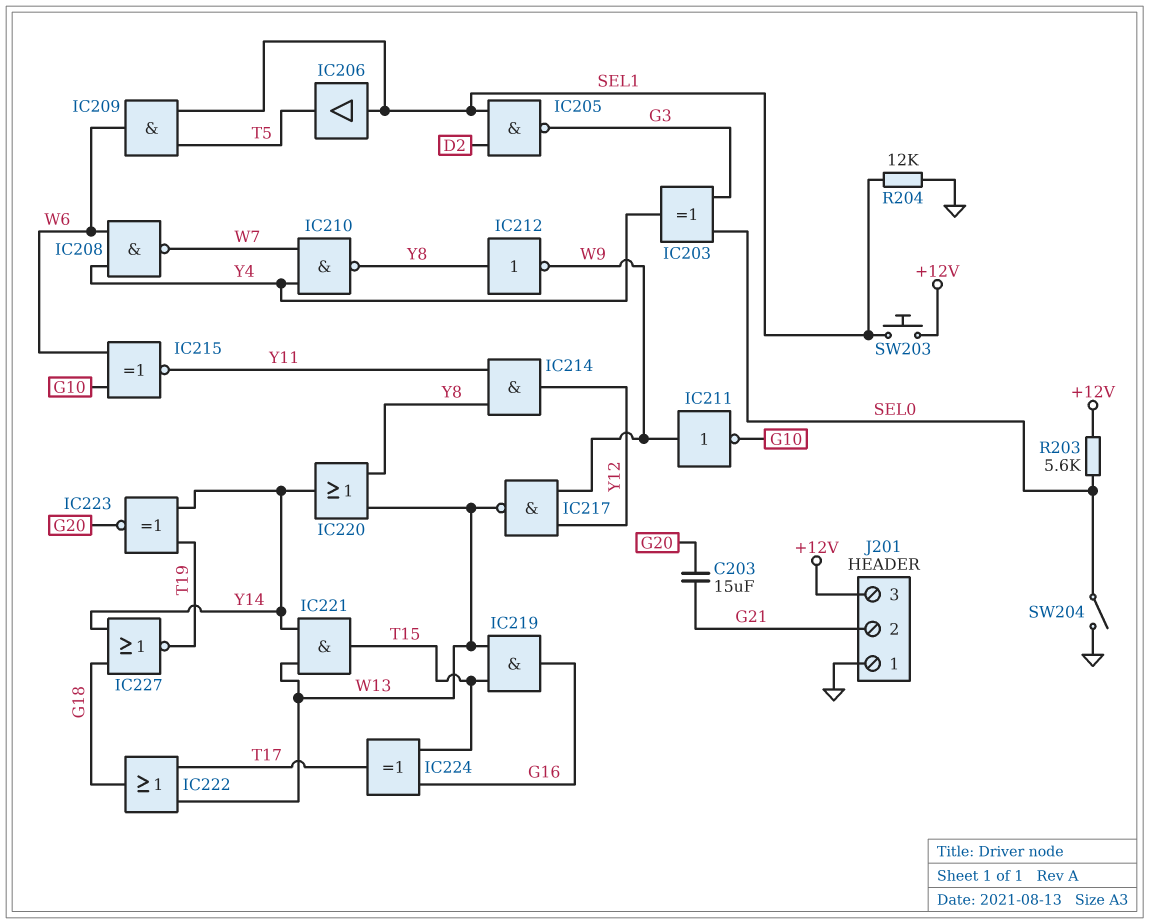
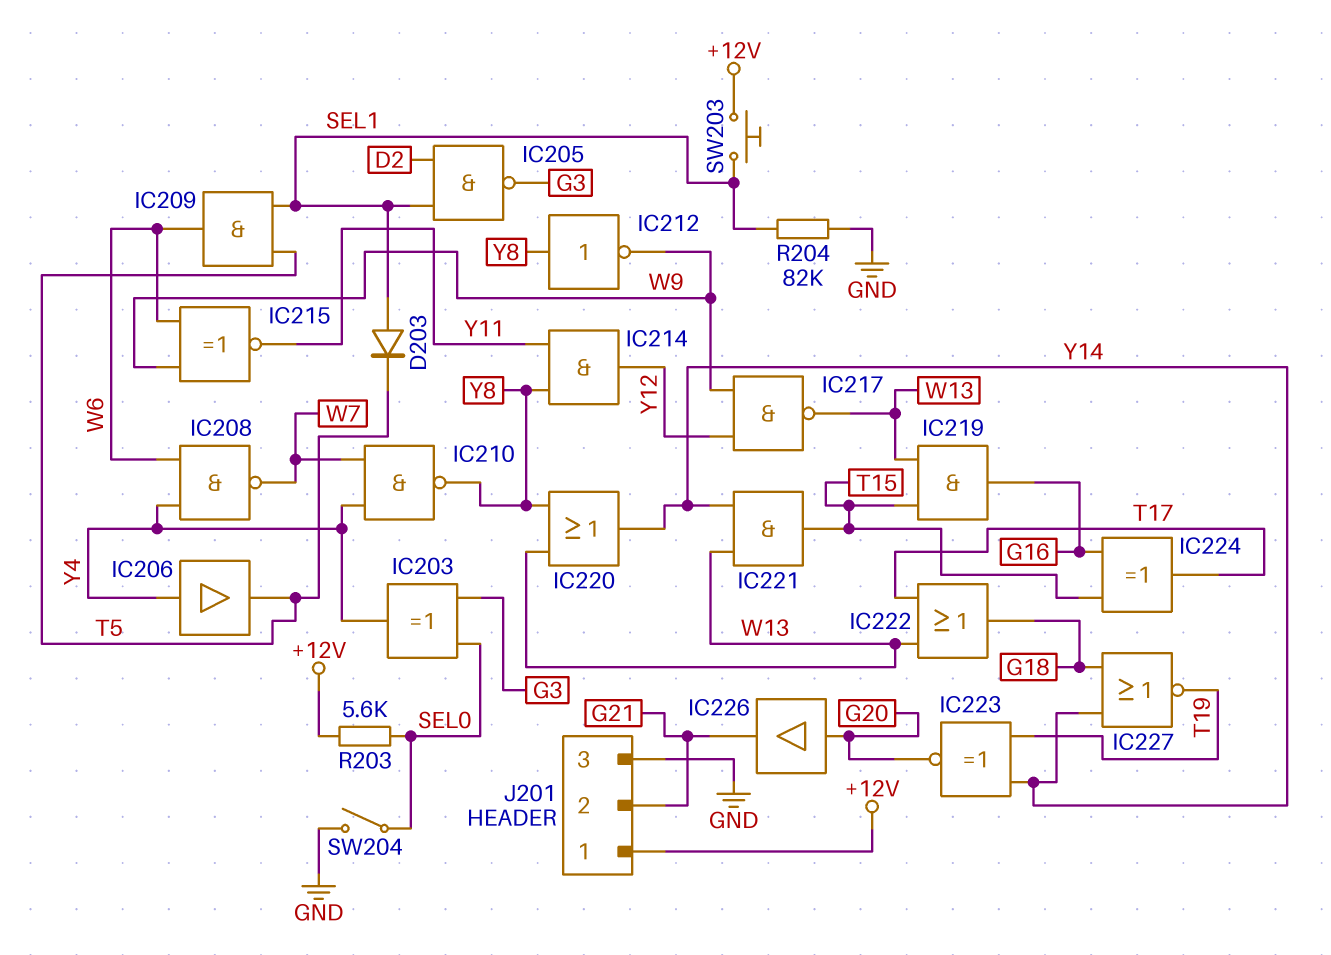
C203: 15uF (G20, G21) -> none
D203: none -> diode (A SEL1, K T5)
IC206: buffer (in SEL1, out T5) -> buffer (in Y4, out T5)
IC211: NOT (in W9, out G10) -> none
IC215: XNOR (in G10, in W6, out Y11) -> XNOR (in W6, in W9, out Y11)
IC226: none -> buffer (in G20, out G21)
J201 pin 1: GND -> +12V
J201 pin 3: +12V -> GND
R204: 12k (GND, SEL1) -> 82k (GND, SEL1)

